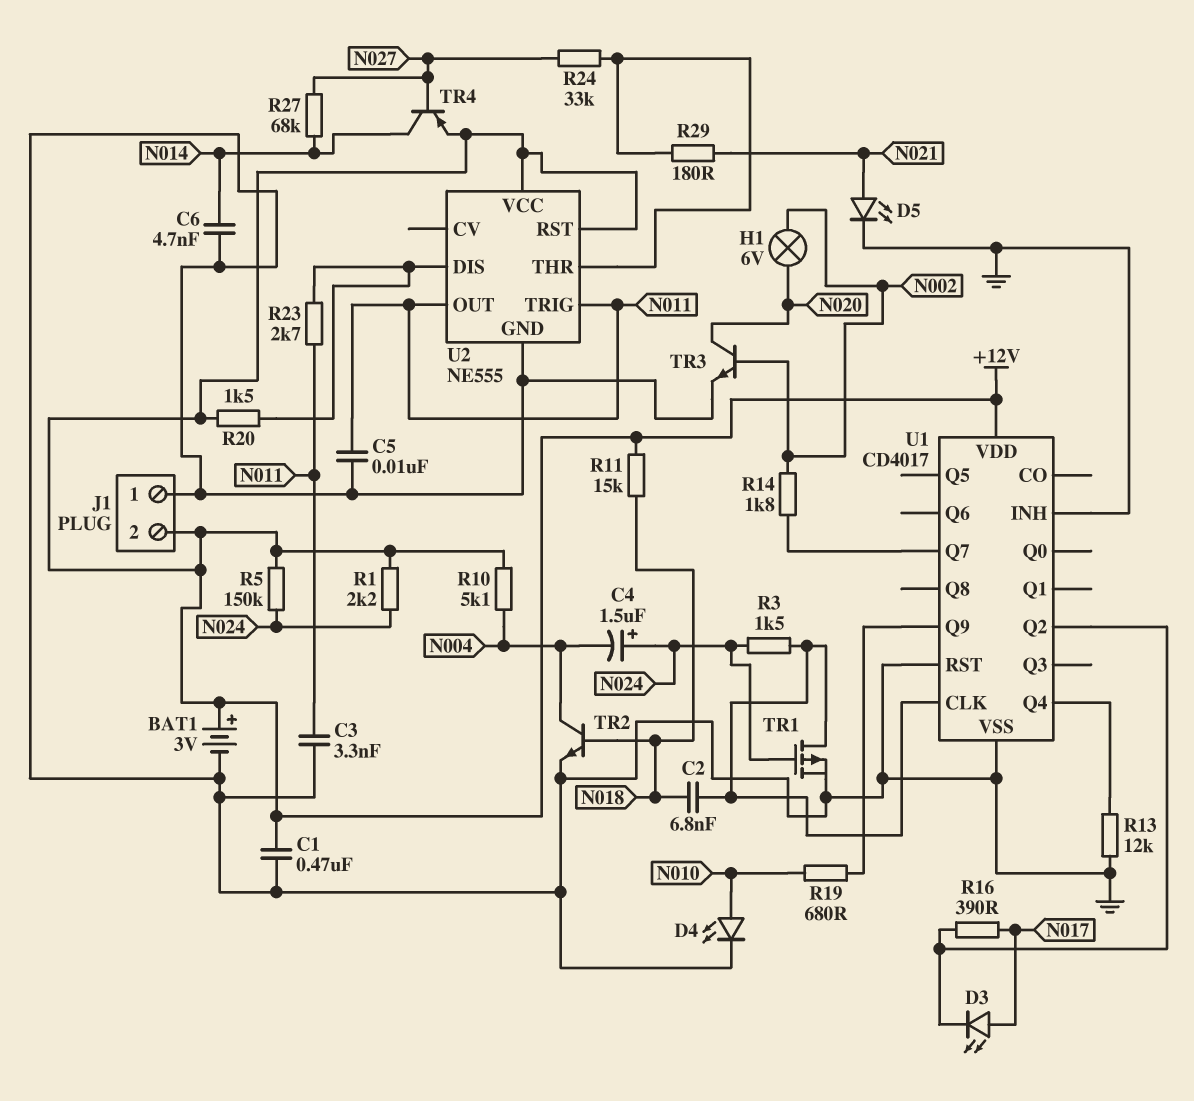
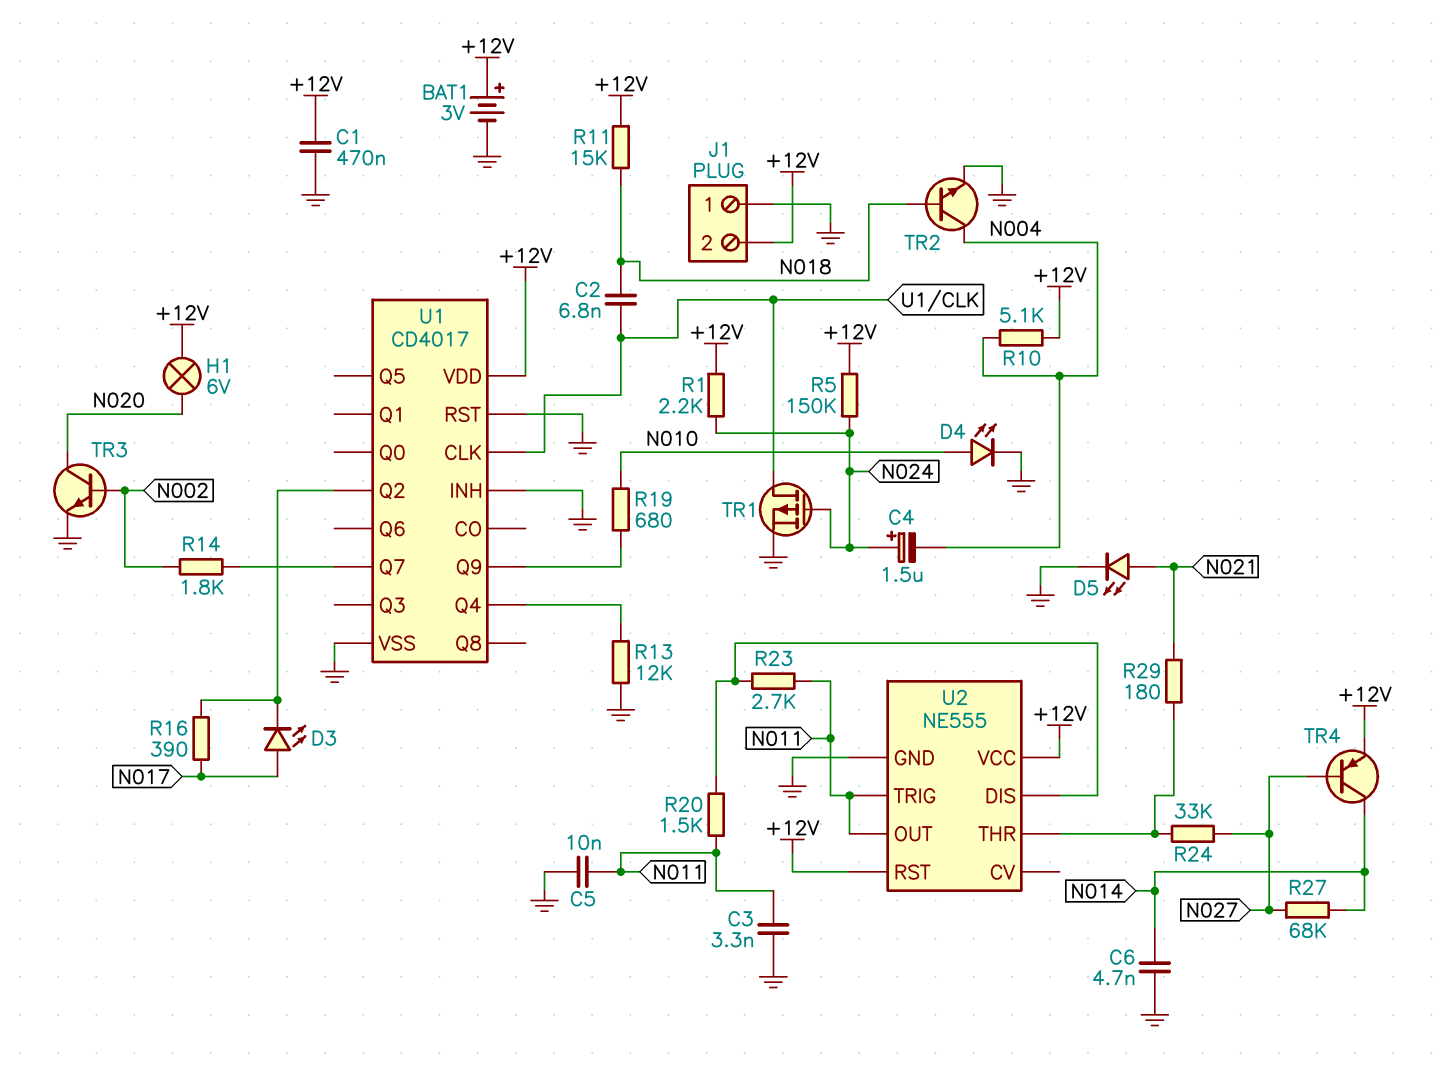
H1: lamp 6V (N002, N020) -> lamp 6V (+12V, N020)
R3: 1.5k (N024, U1/CLK) -> none
R20: 1.5k (+12V, U2/DIS) -> 1.5k (N011, U2/DIS)

